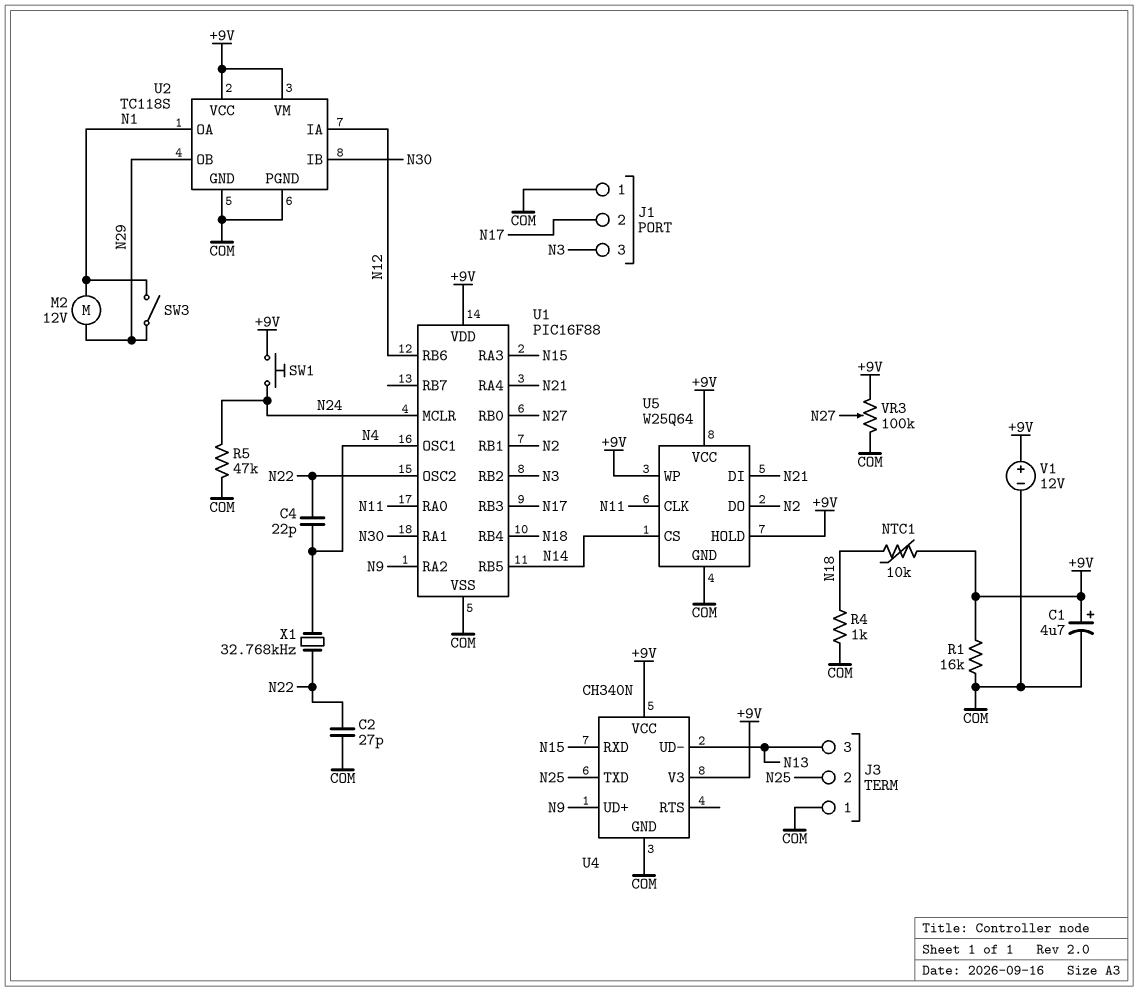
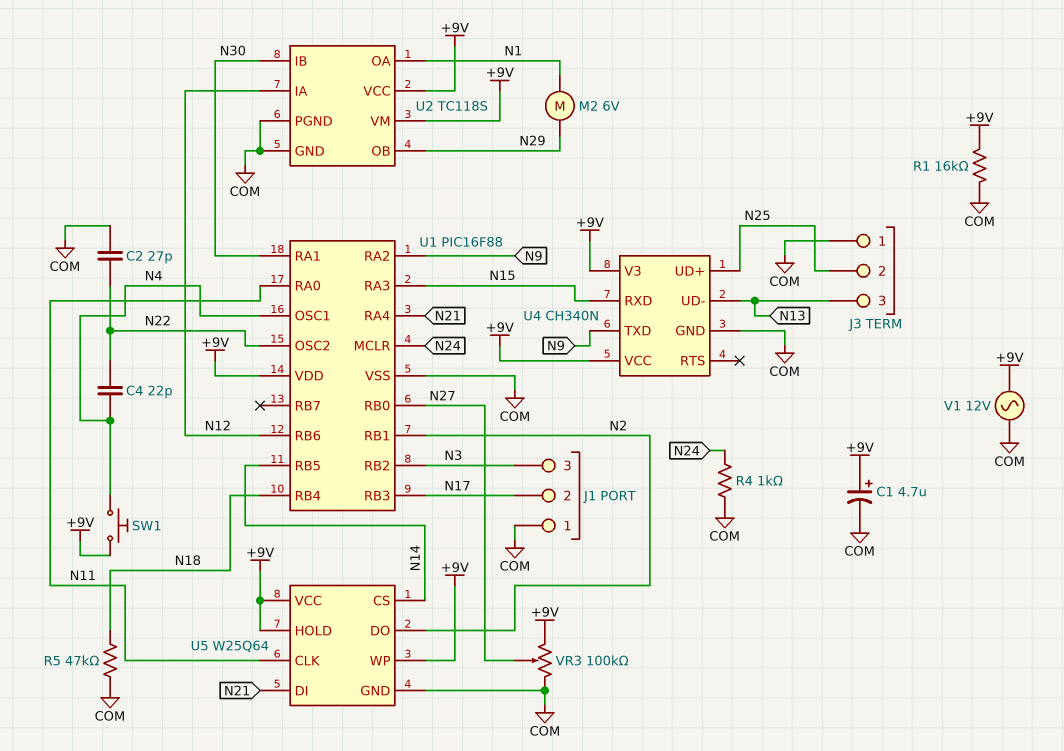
M2: motor 12V (N1, N29) -> motor 6V (N1, N29)
NTC1: 10k (+9V, N18) -> none
R4: 1k (COM, N18) -> 1k (COM, N24)
R5: 47k (COM, N24) -> 47k (COM, N18)
SW1: button (+9V, N24) -> button (+9V, N4)
SW3: switch (N1, N29) -> none
U4 pin TXD: N25 -> N9
U4 pin UD+: N9 -> N25
V1: 12V (plus +9V, minus COM) -> AC 12V (+9V, COM)
X1: 32.768kHz (N4, N22) -> none

